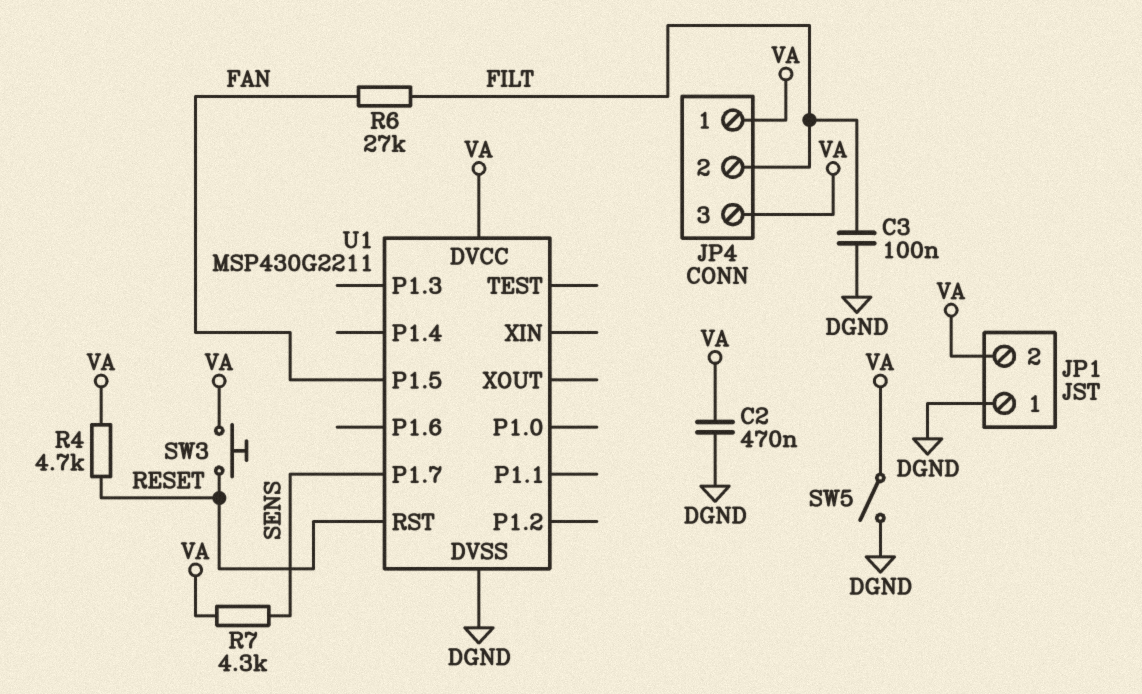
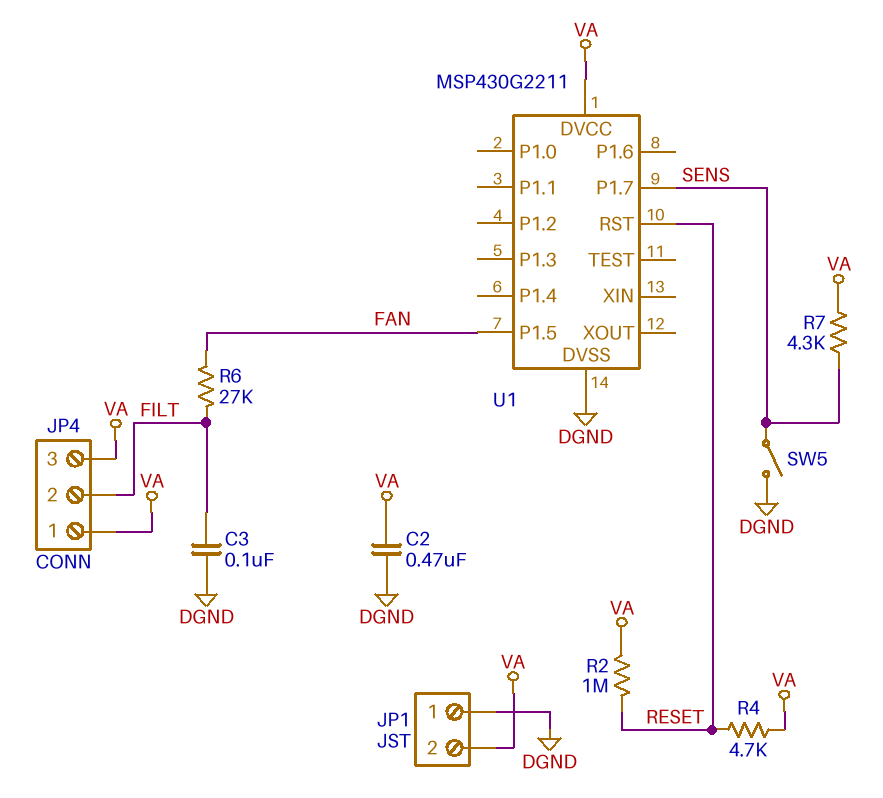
R2: none -> 1M (RESET, VA)
SW3: button (RESET, VA) -> none
SW5: switch (DGND, VA) -> switch (DGND, SENS)

